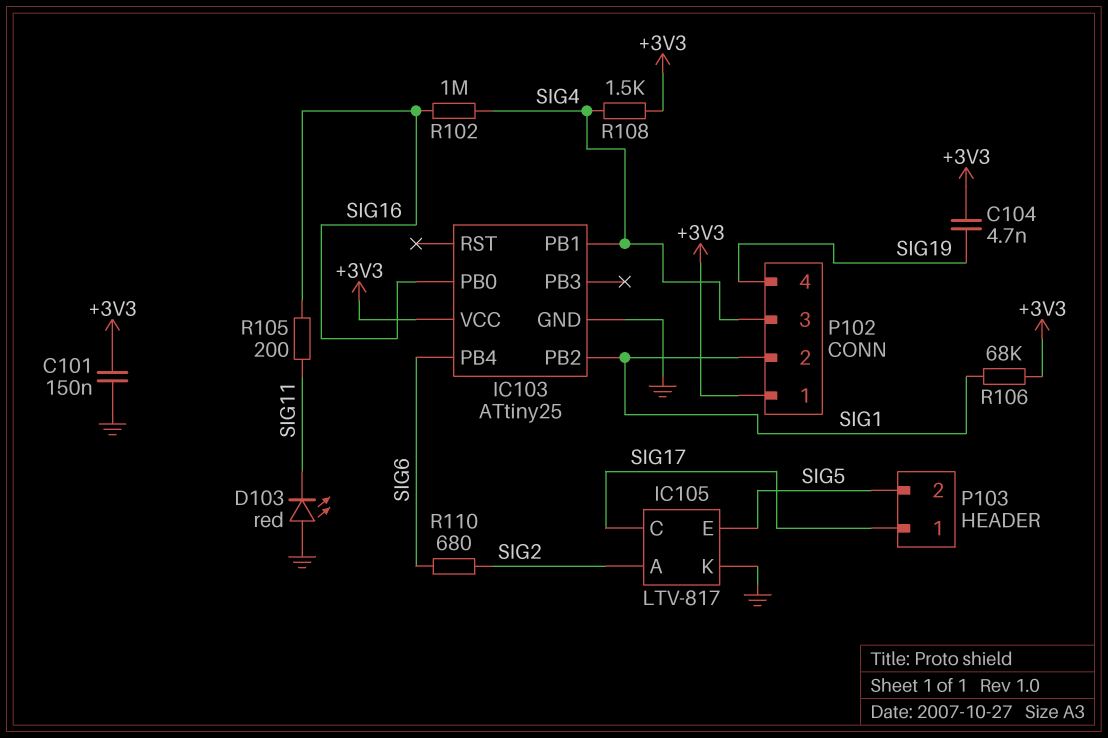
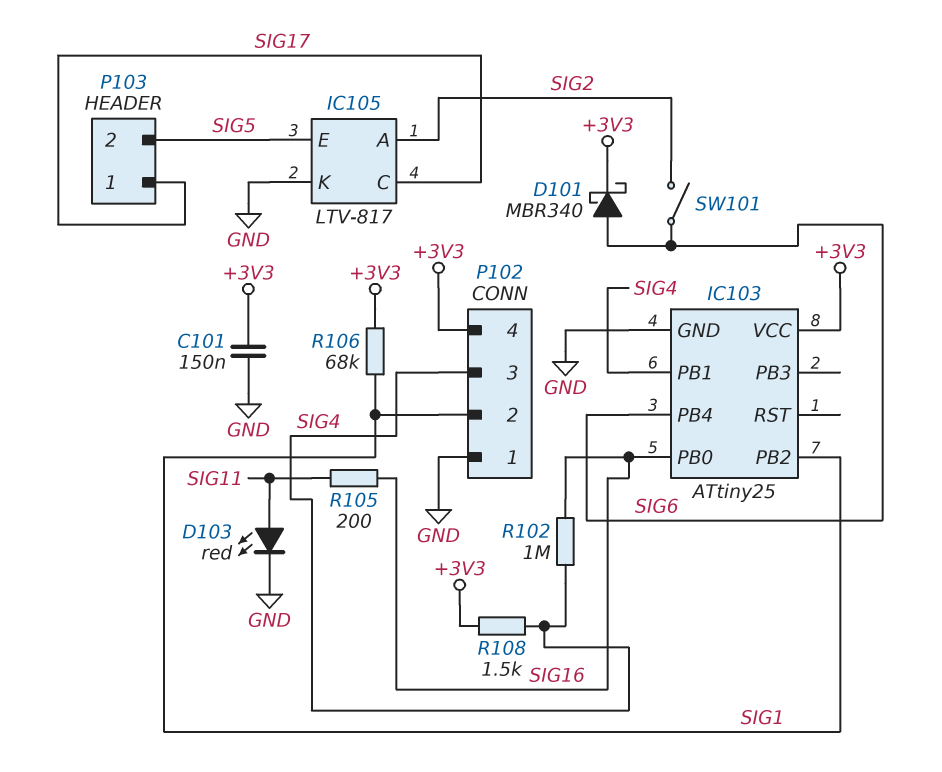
C104: 4.7nF (+3V3, SIG19) -> none
D101: none -> schottky MBR340 (A SIG6, K +3V3)
D103: LED red (A GND, K SIG11) -> LED red (A SIG11, K GND)
P102 pin 1: +3V3 -> GND
P102 pin 4: SIG19 -> +3V3
R110: 680 (SIG2, SIG6) -> none
SW101: none -> switch (SIG2, SIG6)

